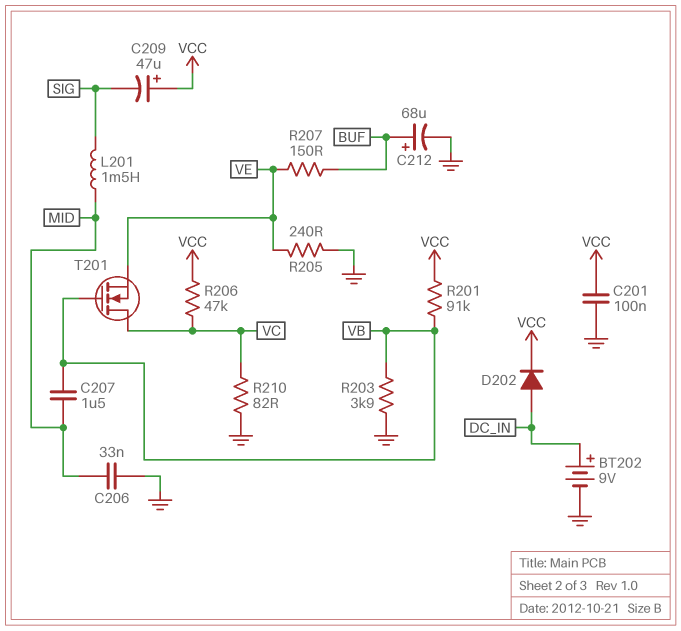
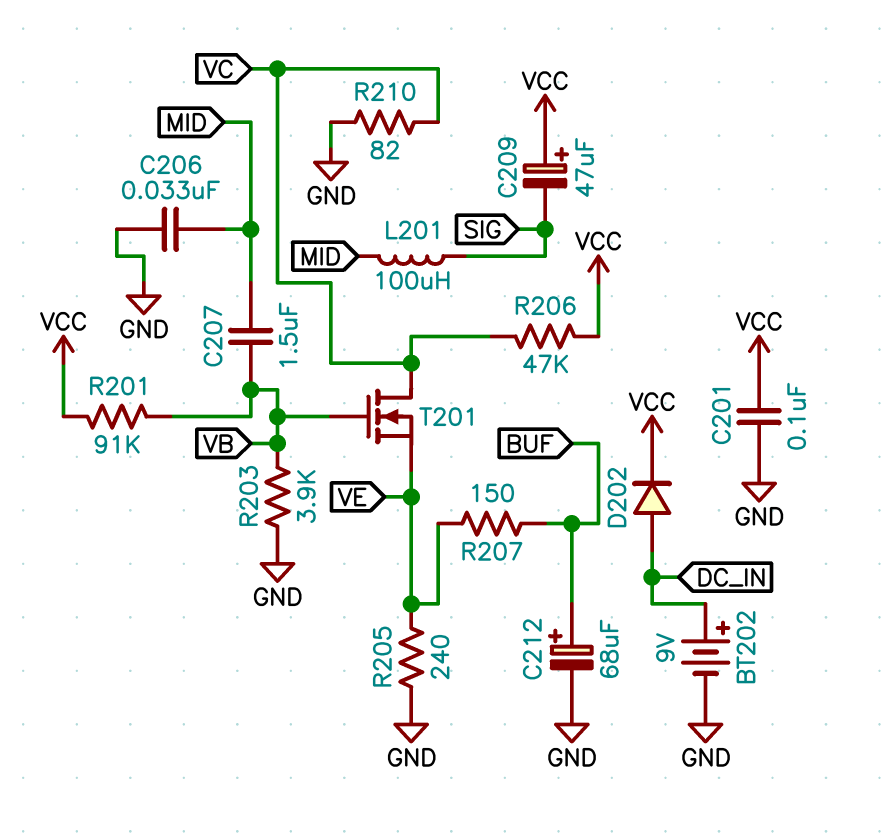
L201: 1.5mH (MID, SIG) -> 100uH (MID, SIG)

